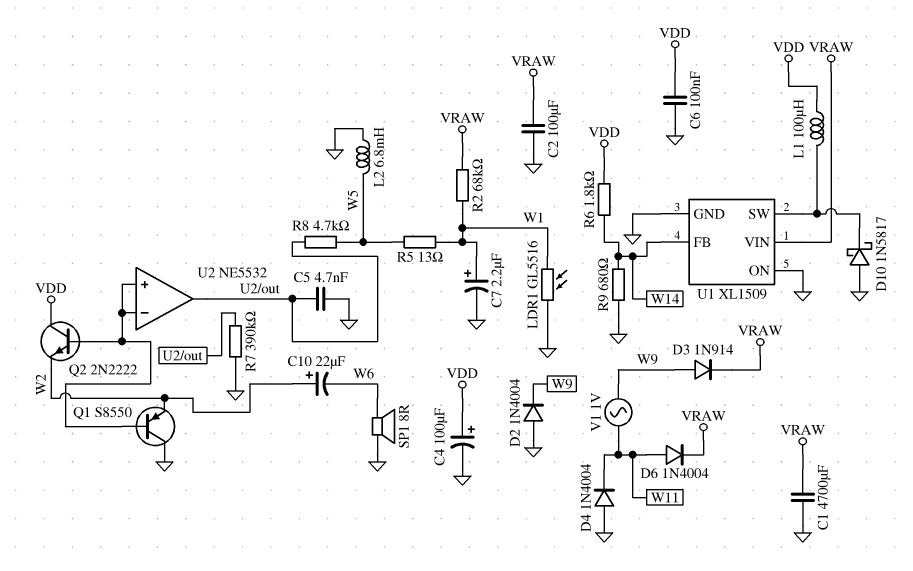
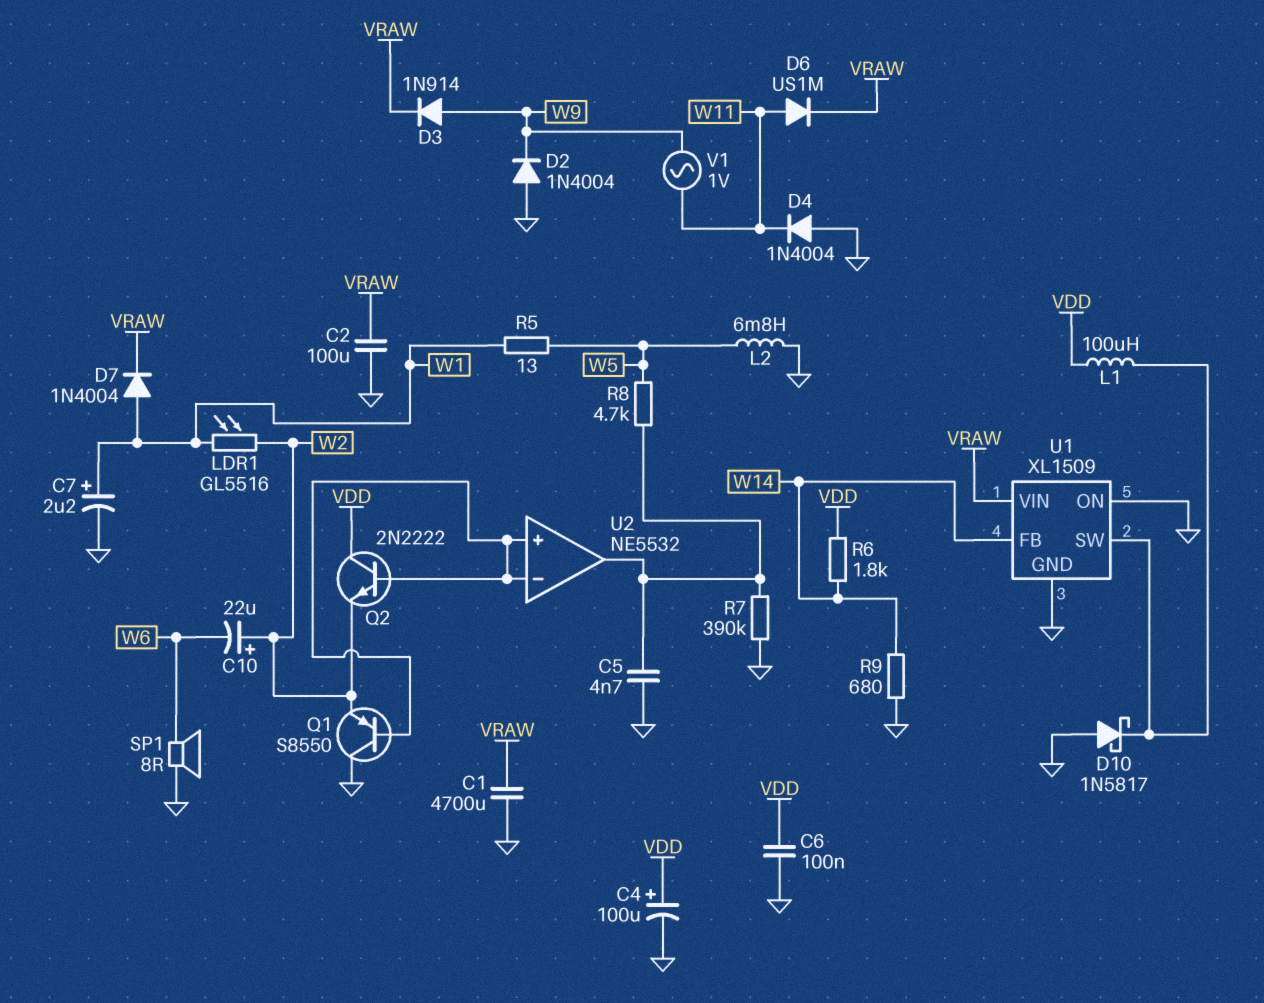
D6: diode 1N4004 (A W11, K VRAW) -> diode US1M (A W11, K VRAW)
D7: none -> diode 1N4004 (A W1, K VRAW)
LDR1: GL5516 (GND, W1) -> GL5516 (W1, W2)
R2: 68k (VRAW, W1) -> none

